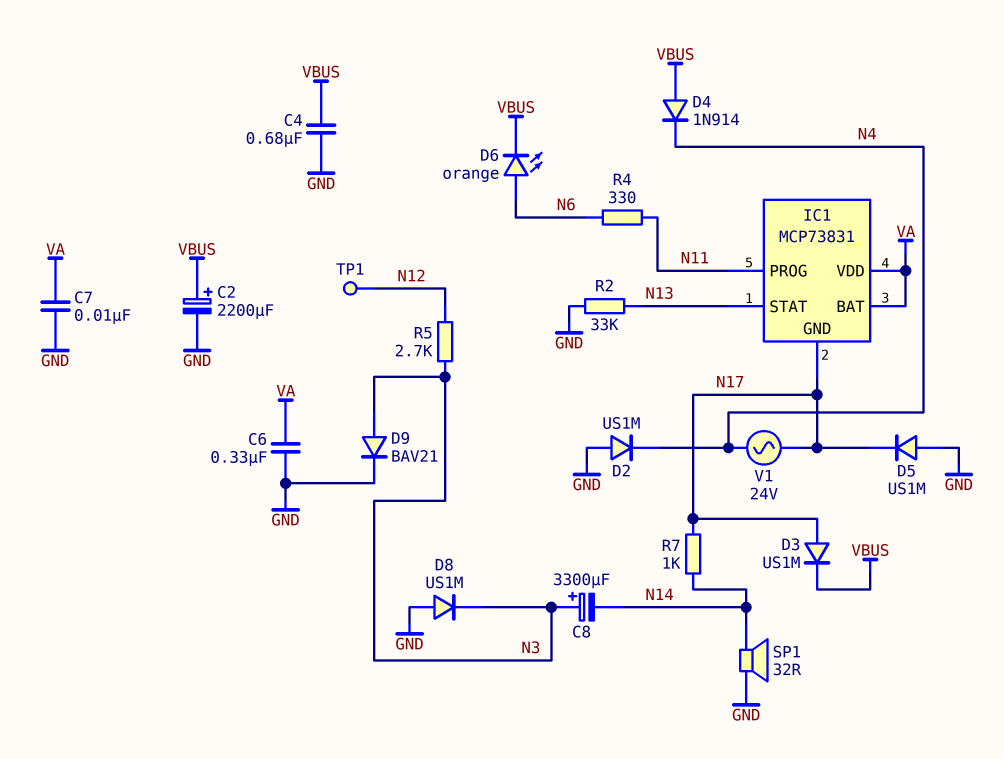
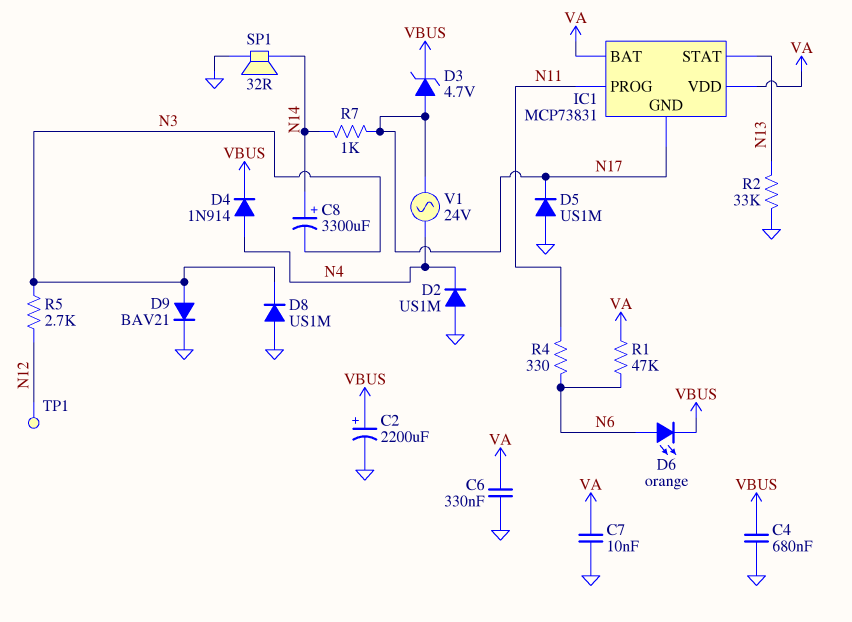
C8: 3300uF (plus N3, minus N14) -> 3300uF (plus N14, minus N3)
D3: diode US1M (A N17, K VBUS) -> zener 4.7V (A N17, K VBUS)
D4: diode 1N914 (A VBUS, K N4) -> diode 1N914 (A N4, K VBUS)
R1: none -> 47k (N6, VA)

